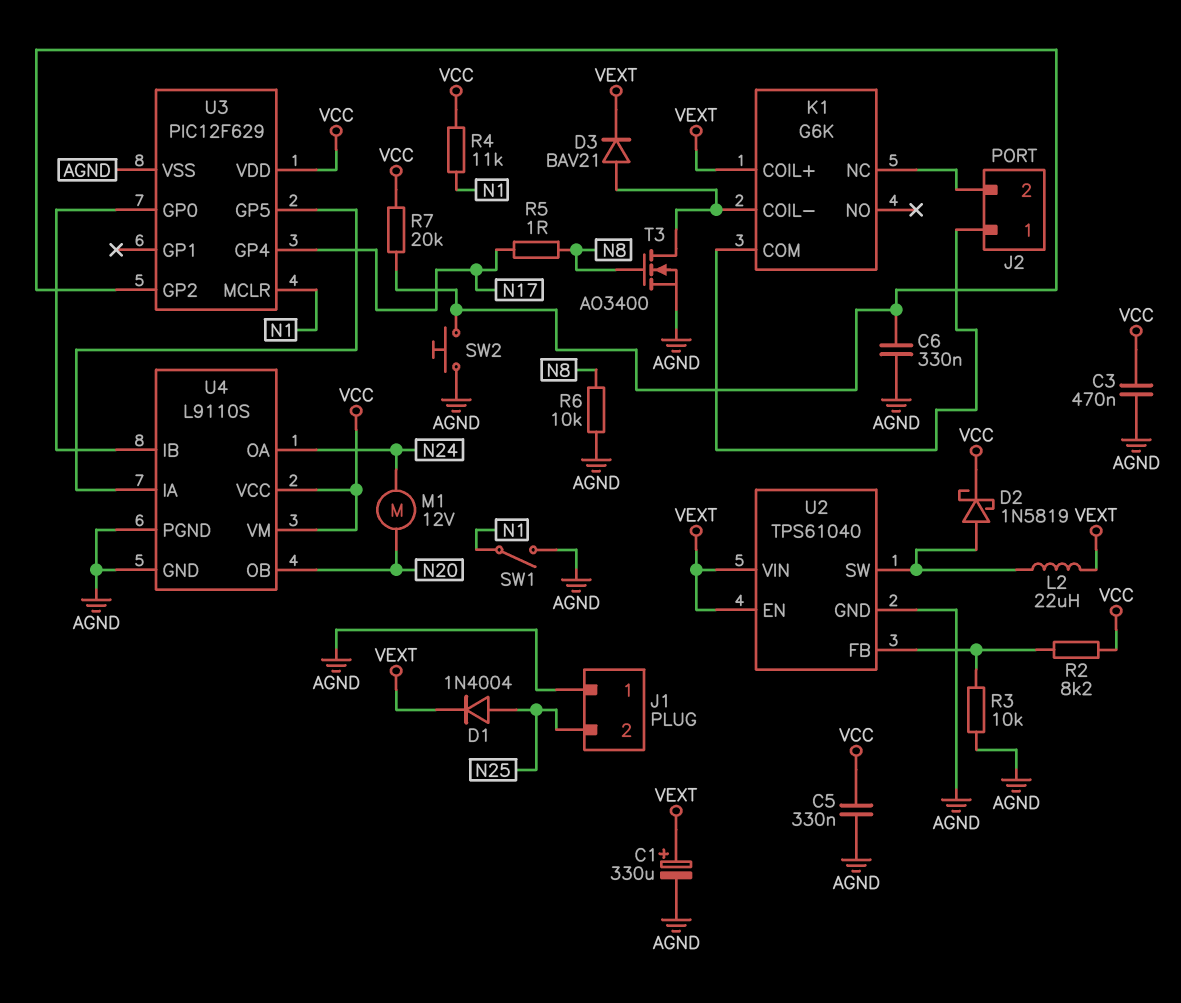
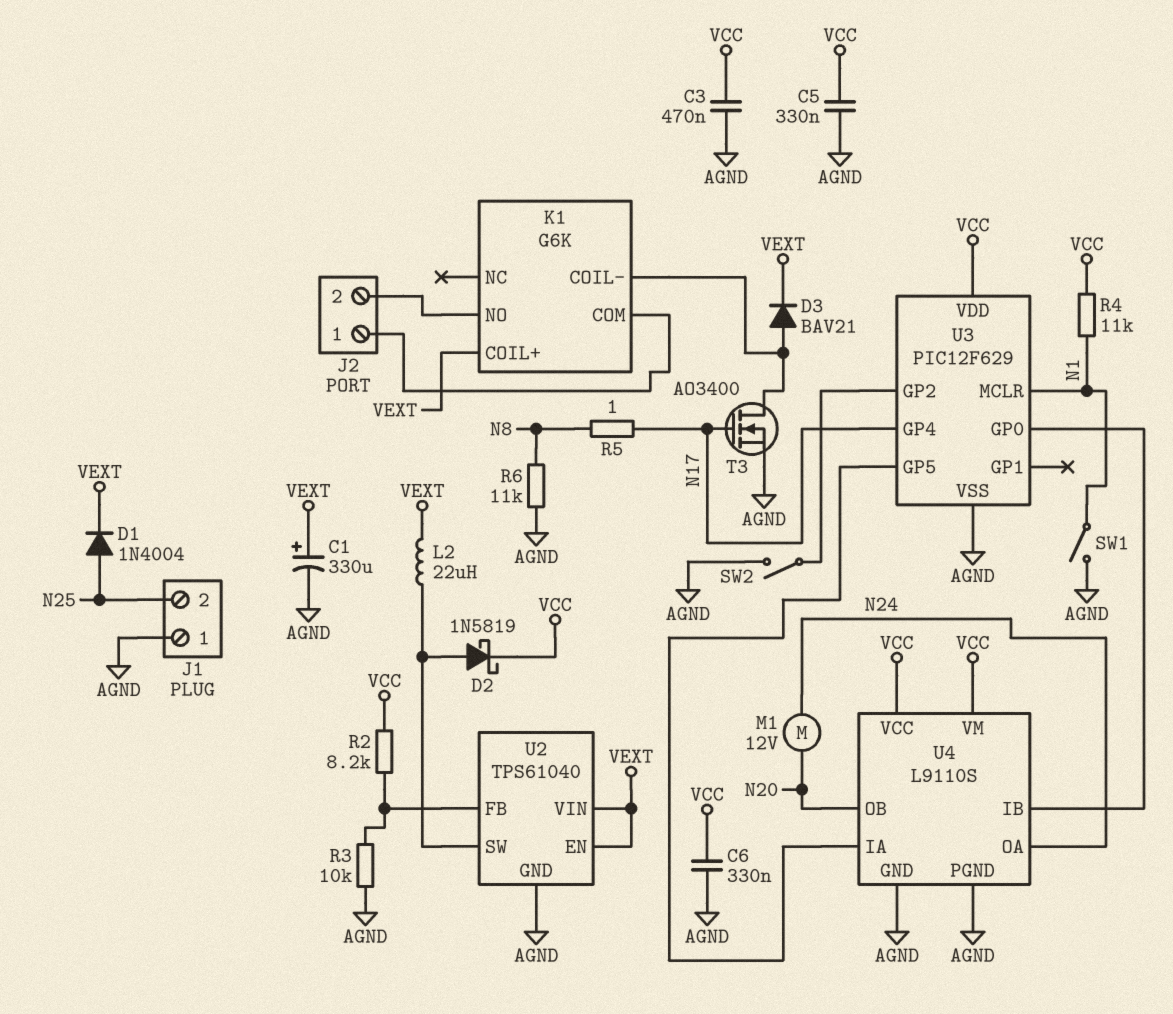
C6: 330nF (AGND, U3/GP2) -> 330nF (AGND, VCC)
K1 pin NC: J2/2 -> none
K1 pin NO: none -> J2/2
R6: 10k (AGND, N8) -> 11k (AGND, N8)
R7: 20k (U3/GP2, VCC) -> none
SW2: button (AGND, U3/GP2) -> switch (AGND, U3/GP2)
T3: NMOS AO3400 (G N8, D K1/COIL-, S AGND) -> NMOS AO3400 (G N17, D K1/COIL-, S AGND)

